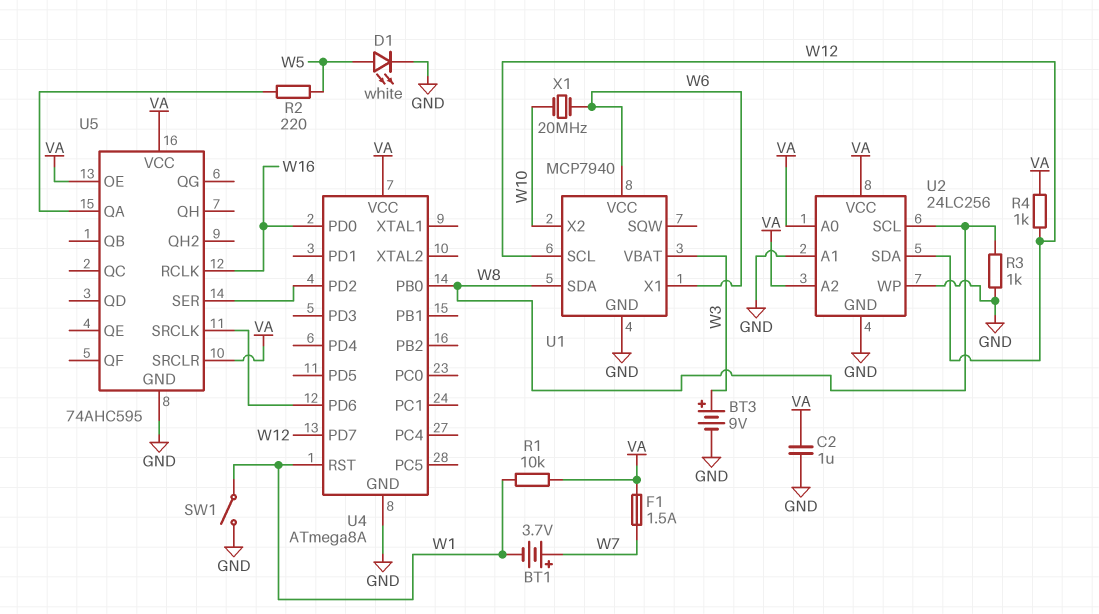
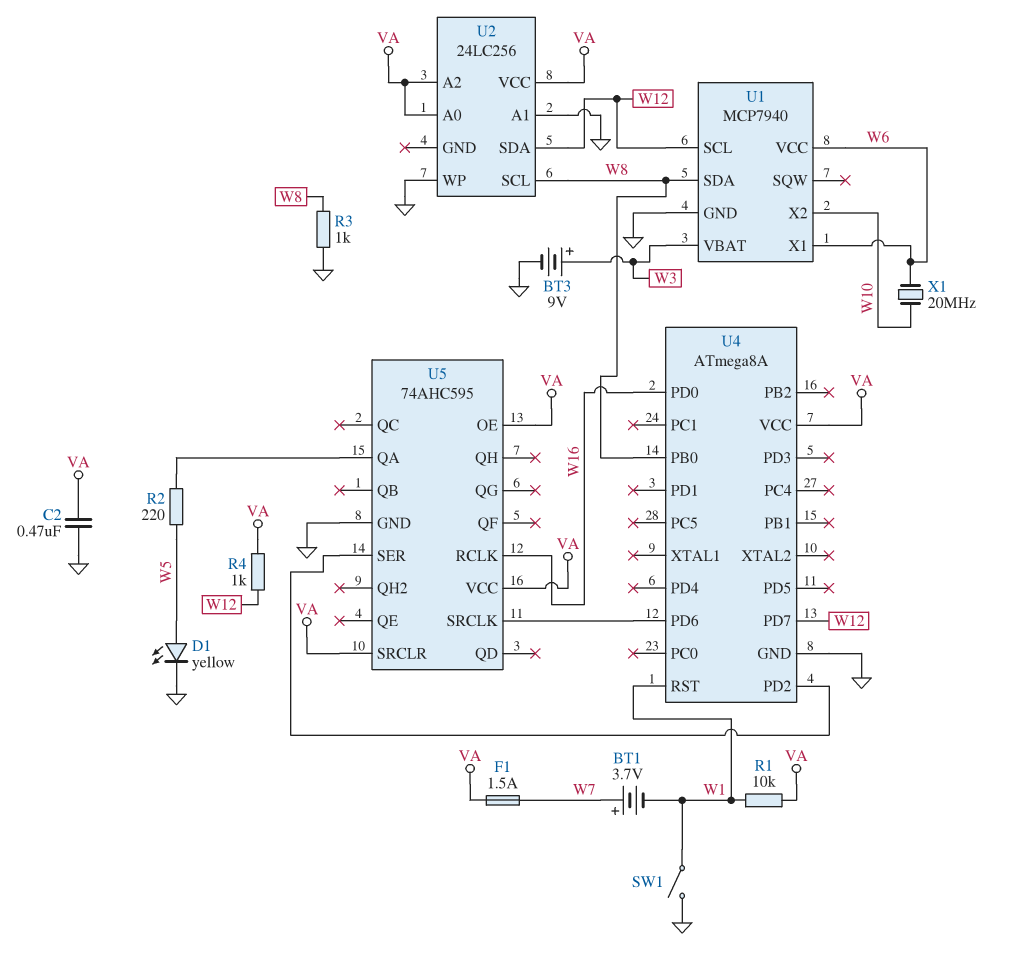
C2: 1uF (GND, VA) -> 470nF (GND, VA)
D1: LED white (A W5, K GND) -> LED yellow (A W5, K GND)
U2 pin GND: GND -> none

